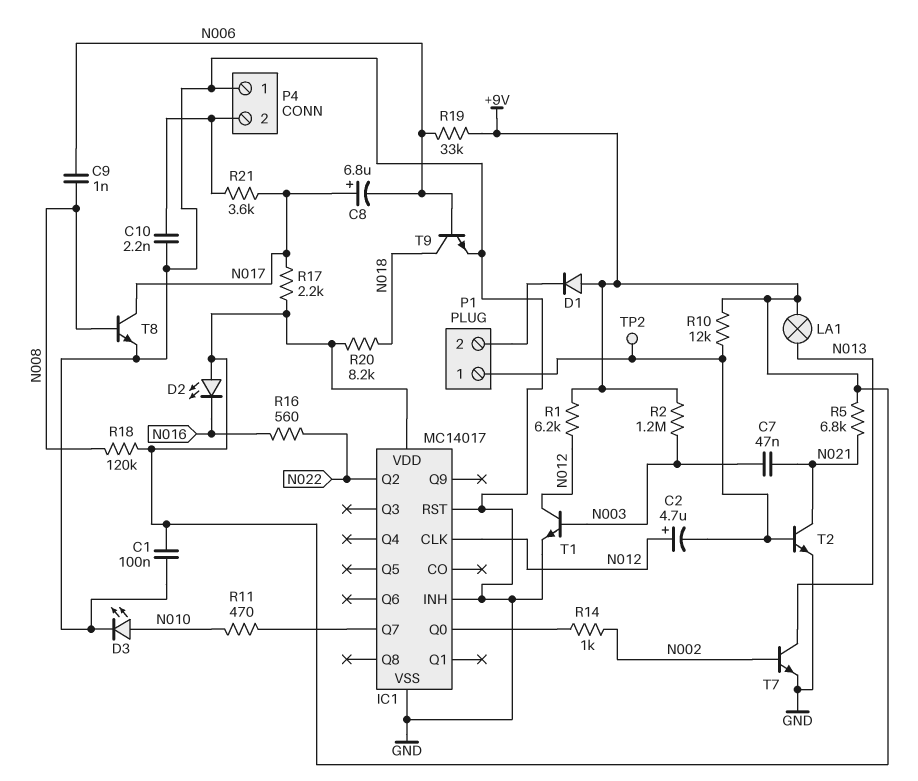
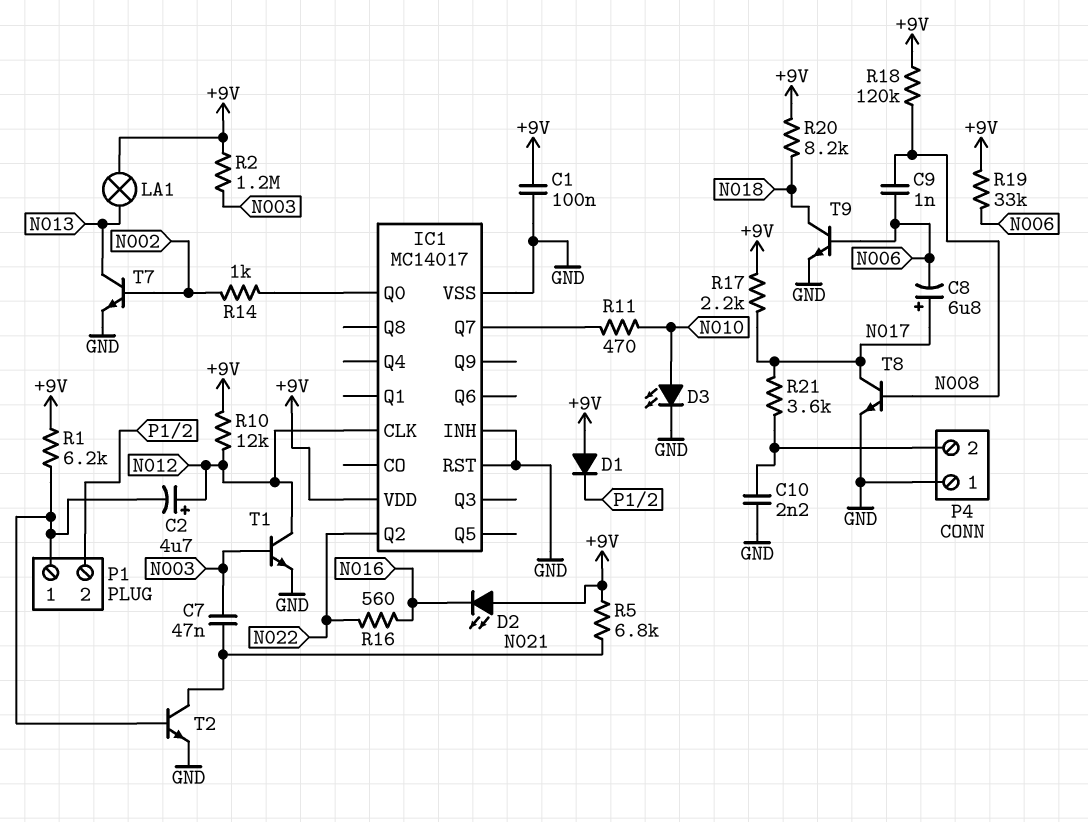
R1: 6.2k (+9V, N012) -> 6.2k (+9V, P1/1)
R10: 12k (+9V, P1/1) -> 12k (+9V, N012)
TP2: test point (P1/1) -> none

